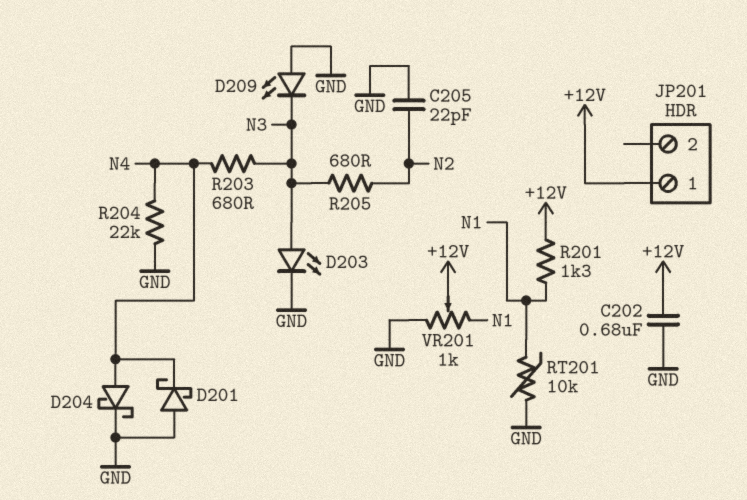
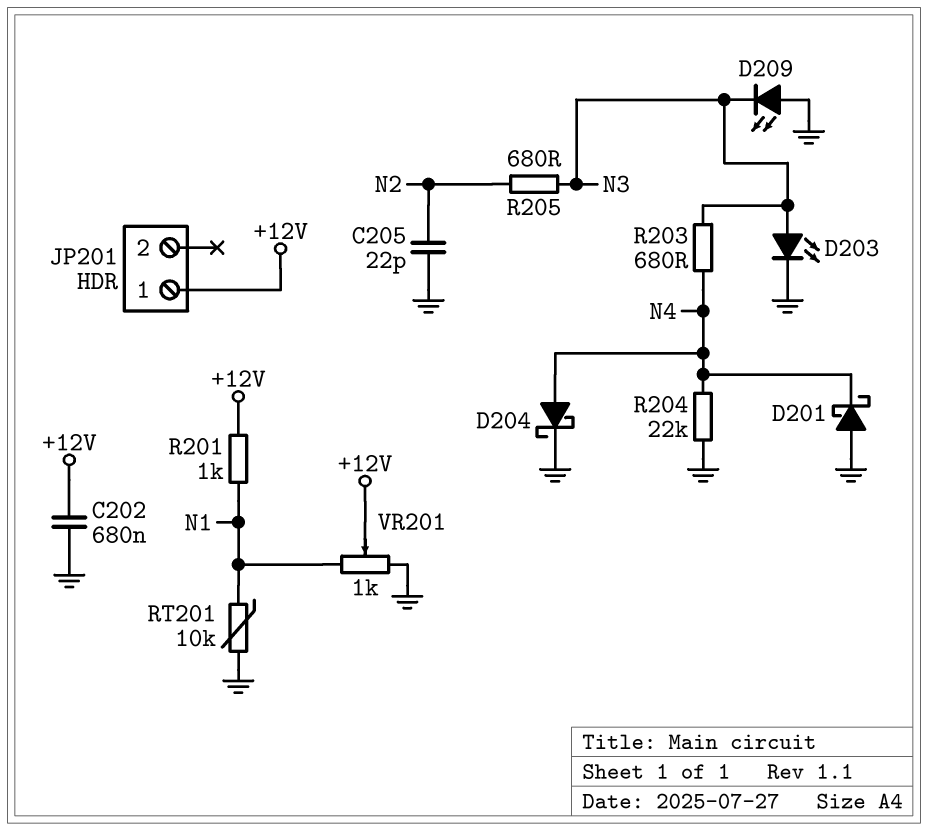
R201: 1.3k (+12V, N1) -> 1k (+12V, N1)

